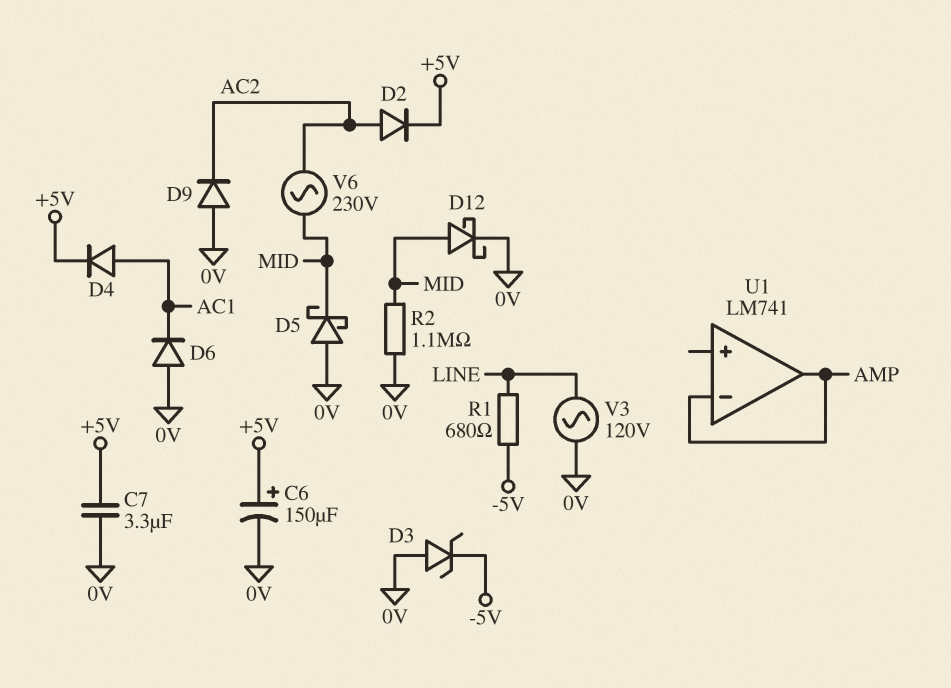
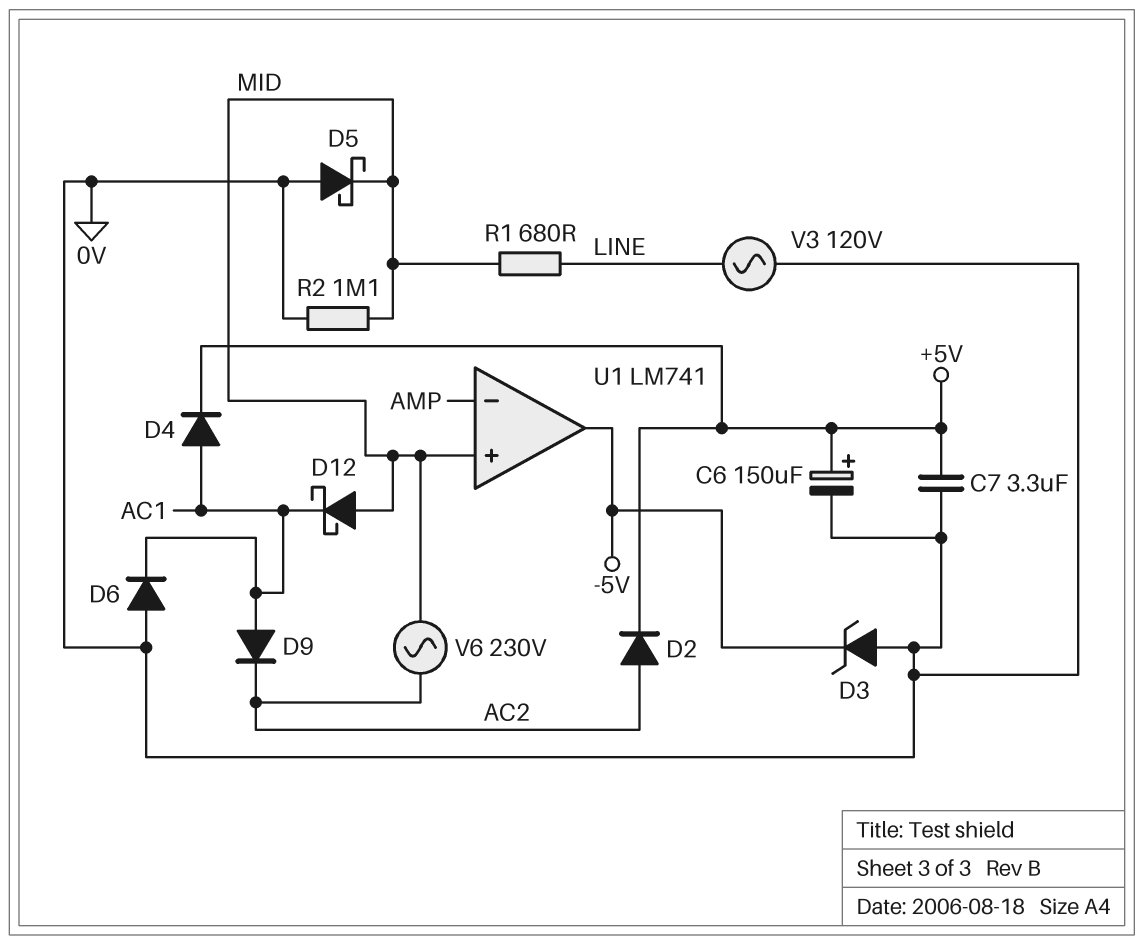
D9: diode (A 0V, K AC2) -> diode (A AC1, K AC2)
D12: schottky (A MID, K 0V) -> schottky (A MID, K AC1)
R1: 680 (-5V, LINE) -> 680 (LINE, MID)
U1 pin in+: none -> MID
U1 pin out: AMP -> -5V

